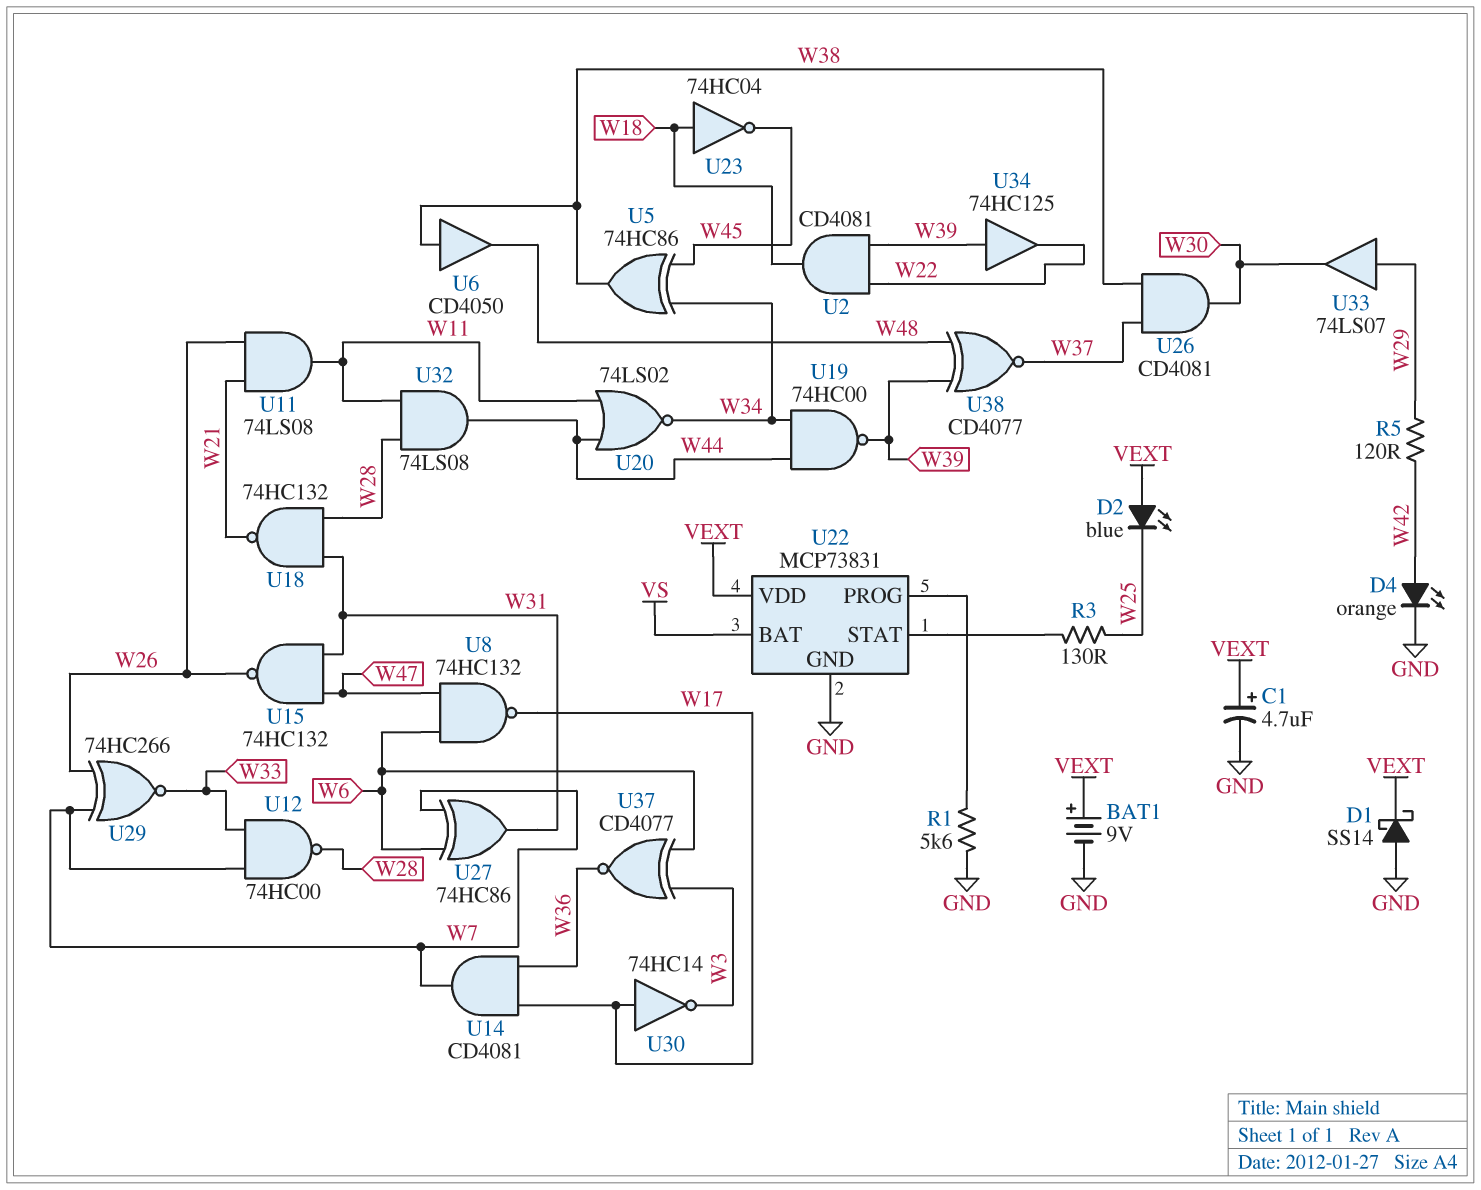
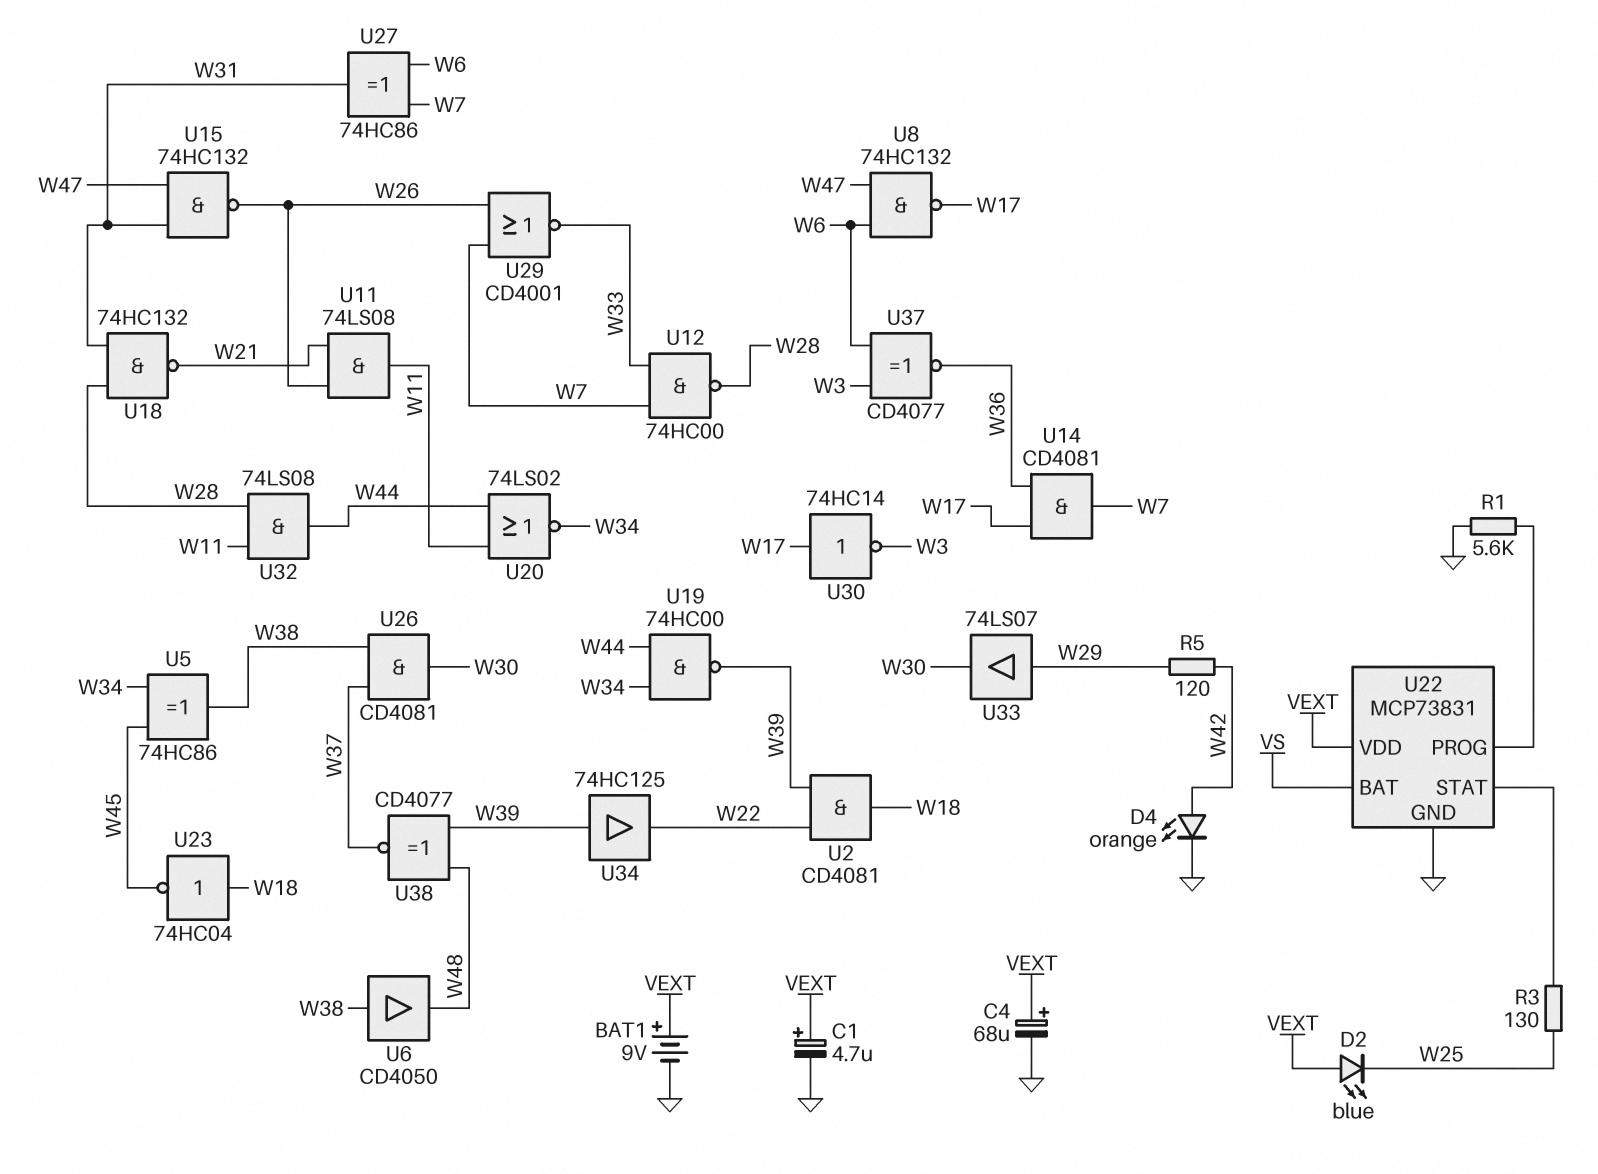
C4: none -> 68uF (plus VEXT, minus GND)
D1: schottky SS14 (A GND, K VEXT) -> none
U29: XNOR 74HC266 (in W7, in W26, out W33) -> NOR CD4001 (in W7, in W26, out W33)

